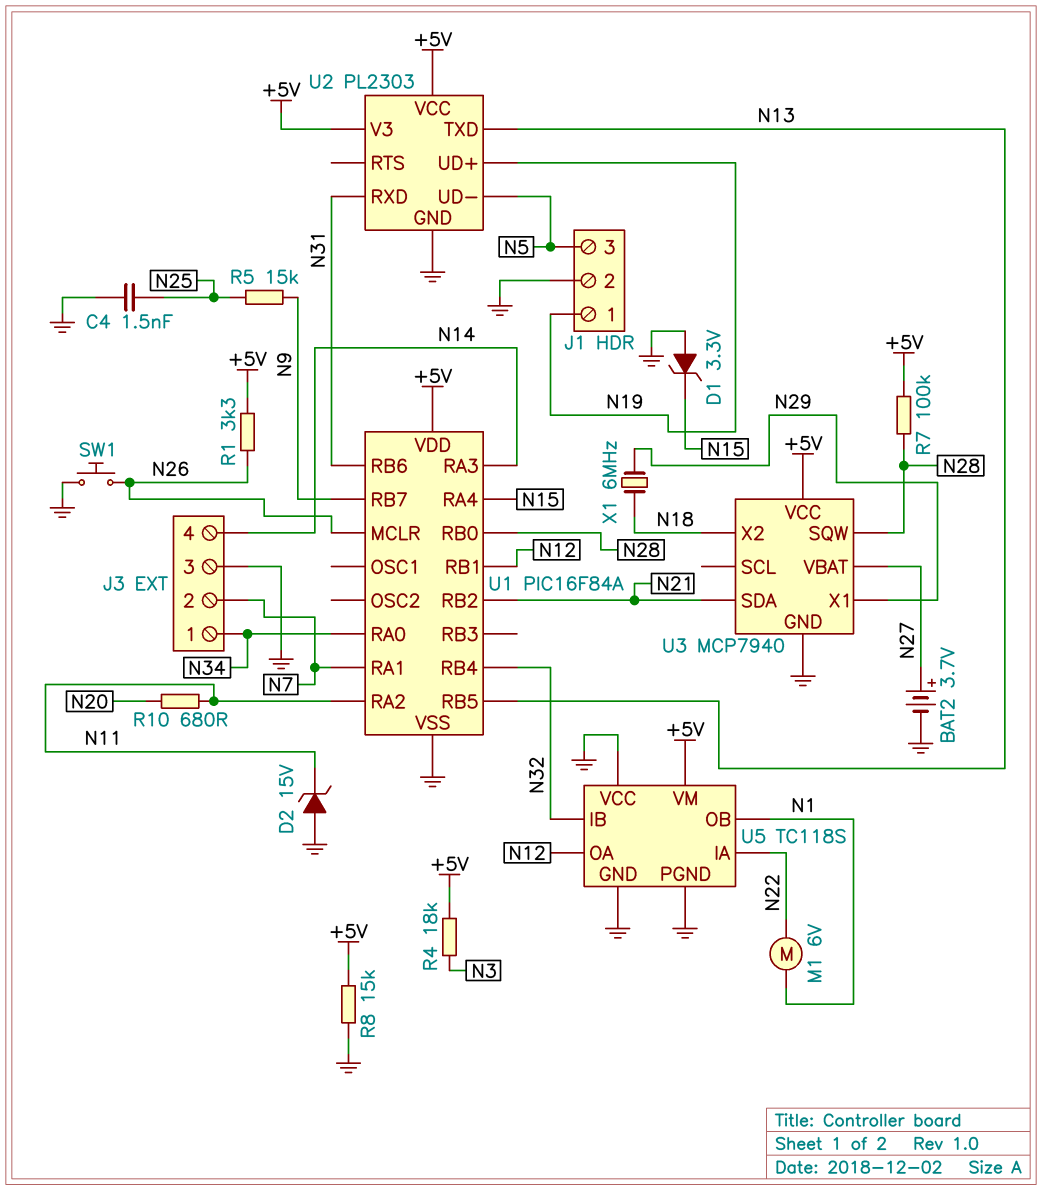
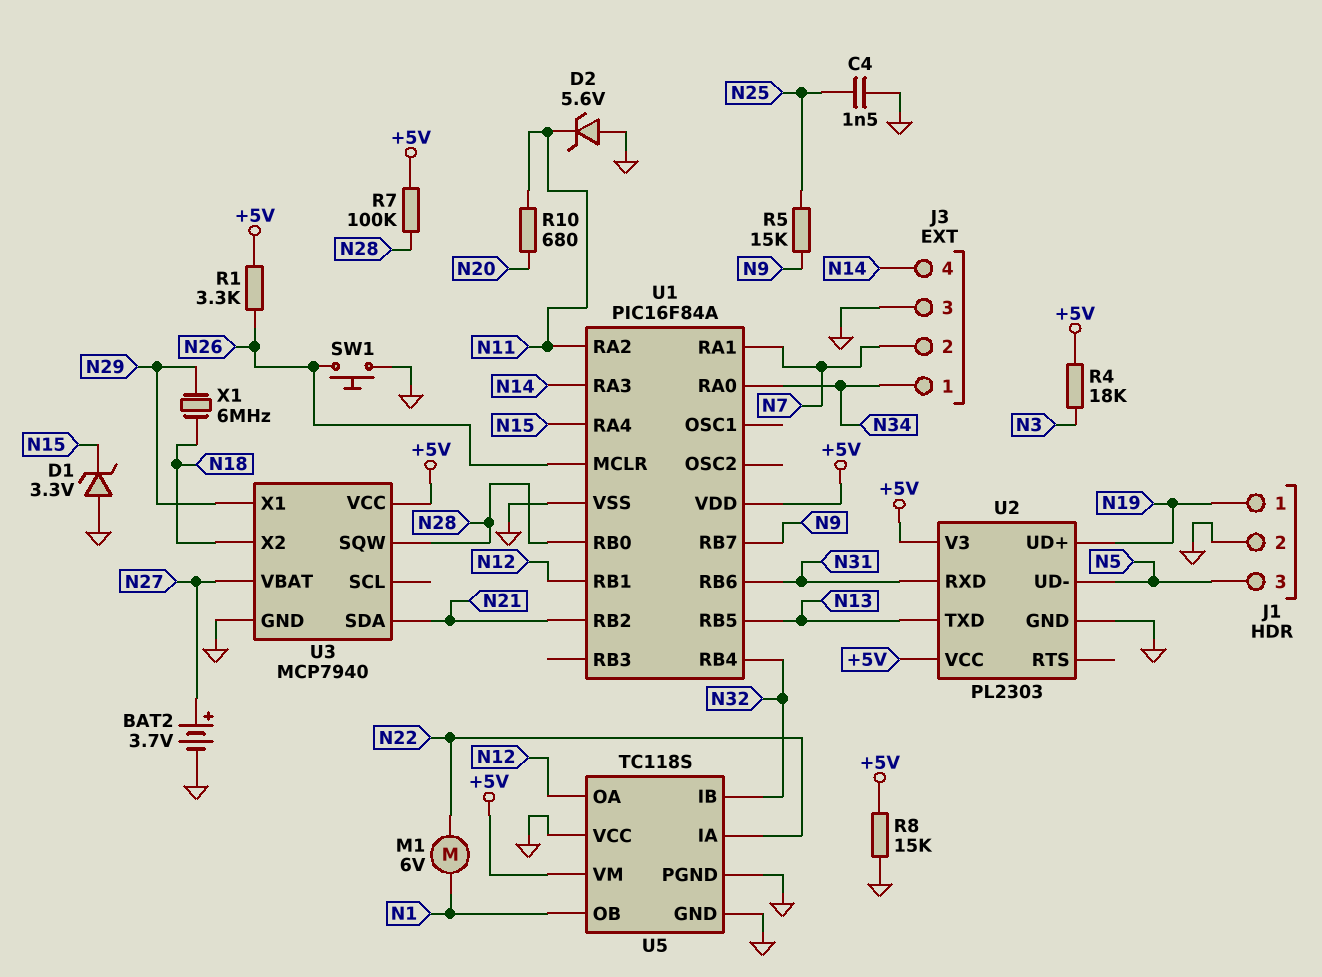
D2: zener 15V (A GND, K N11) -> zener 5.6V (A GND, K N11)

